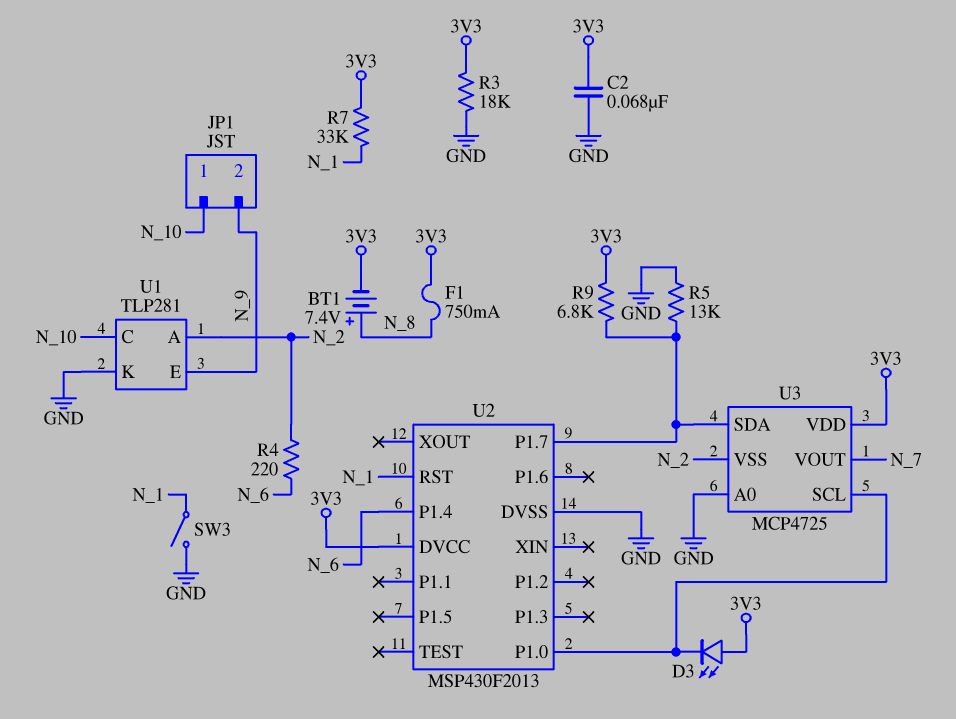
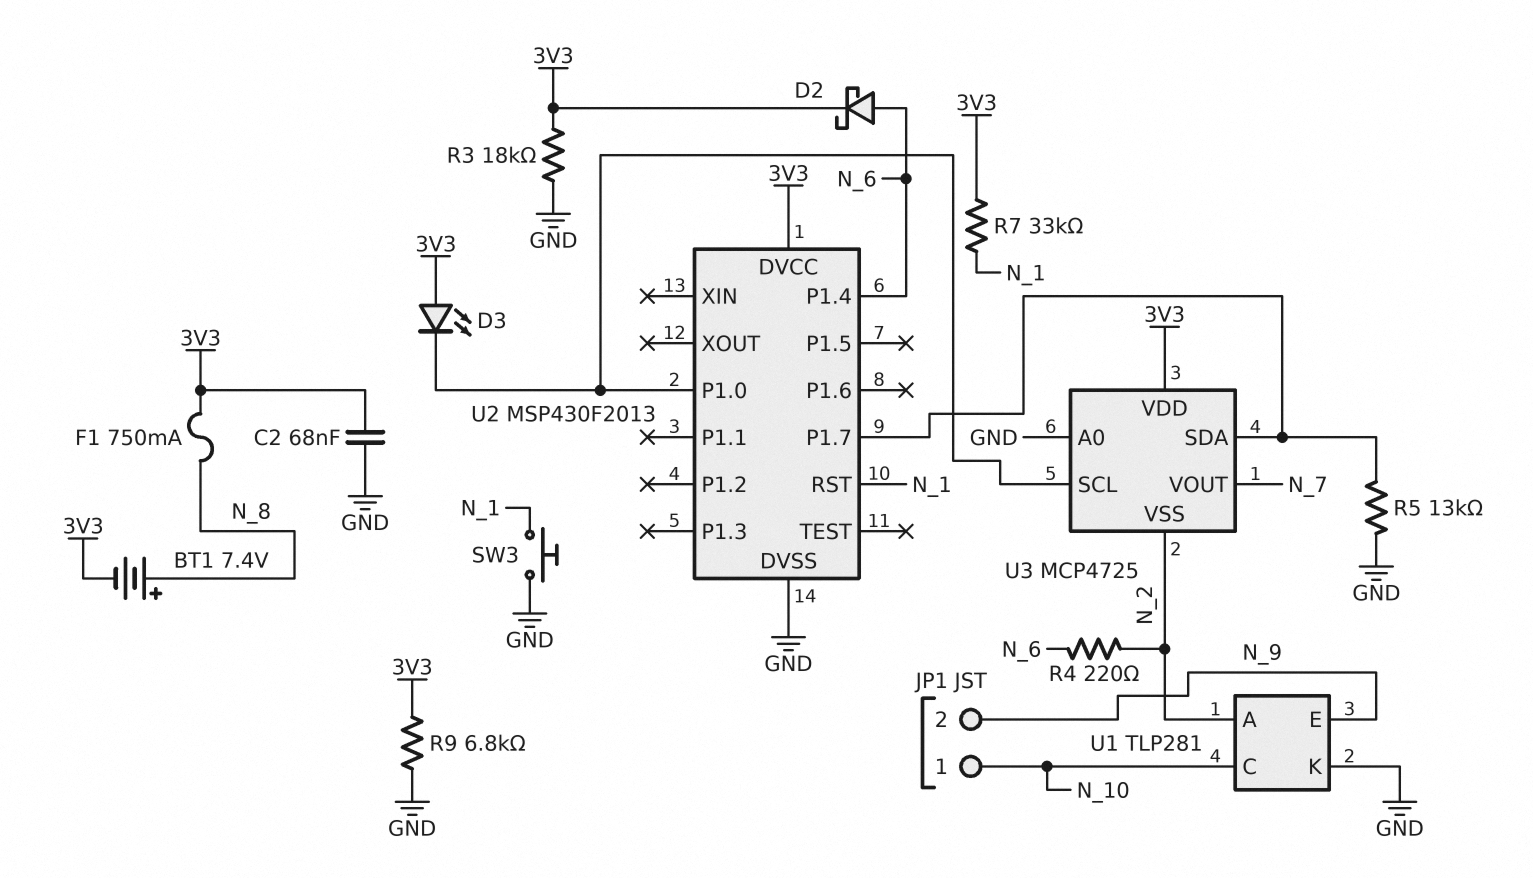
D2: none -> schottky (A N_6, K 3V3)
R9: 6.8k (3V3, U2/P1.7) -> 6.8k (3V3, GND)
SW3: switch (GND, N_1) -> button (GND, N_1)

